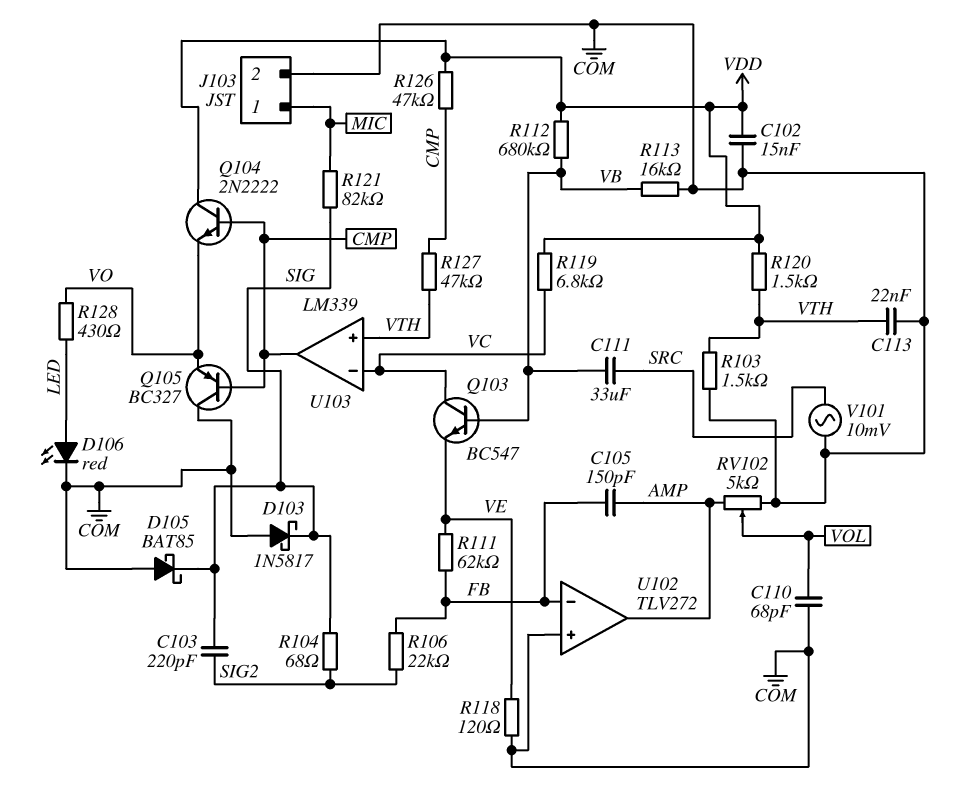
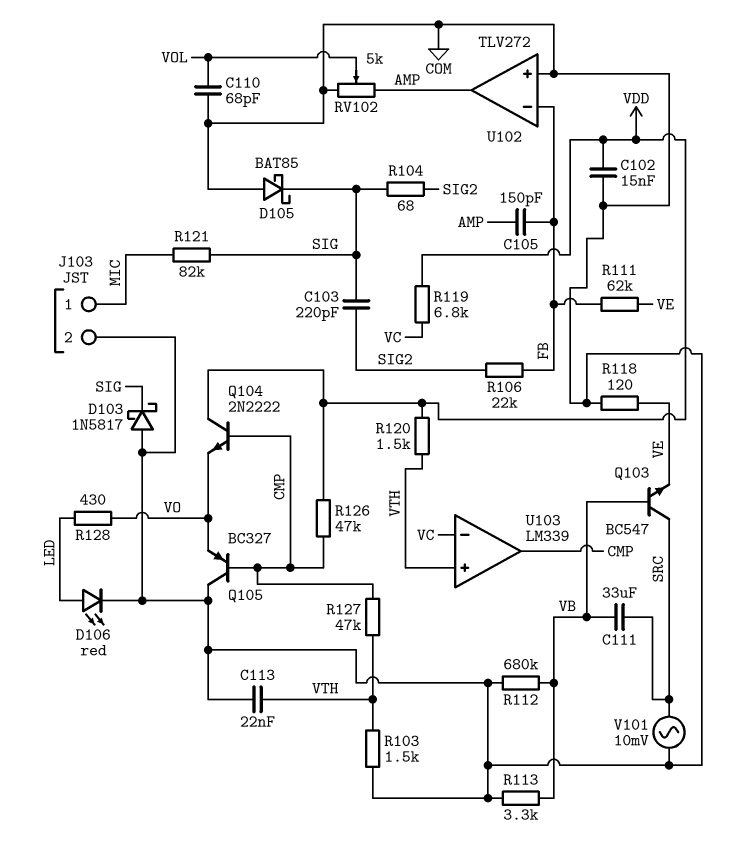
Q103: NPN BC547 (B VB, C VC, E VE) -> NPN BC547 (B VB, C SRC, E VE)
R112: 680k (VB, VDD) -> 680k (COM, VB)
R113: 16k (COM, VB) -> 3.3k (COM, VB)

